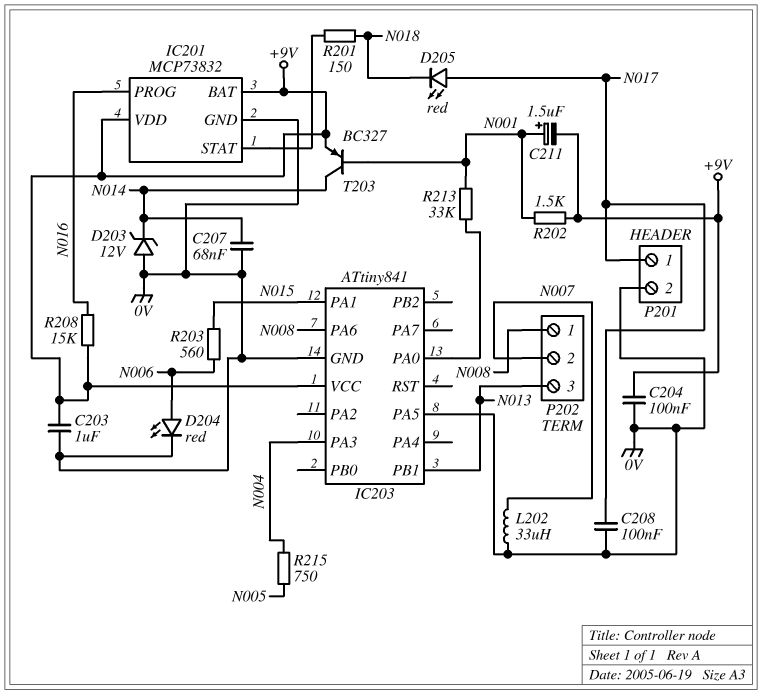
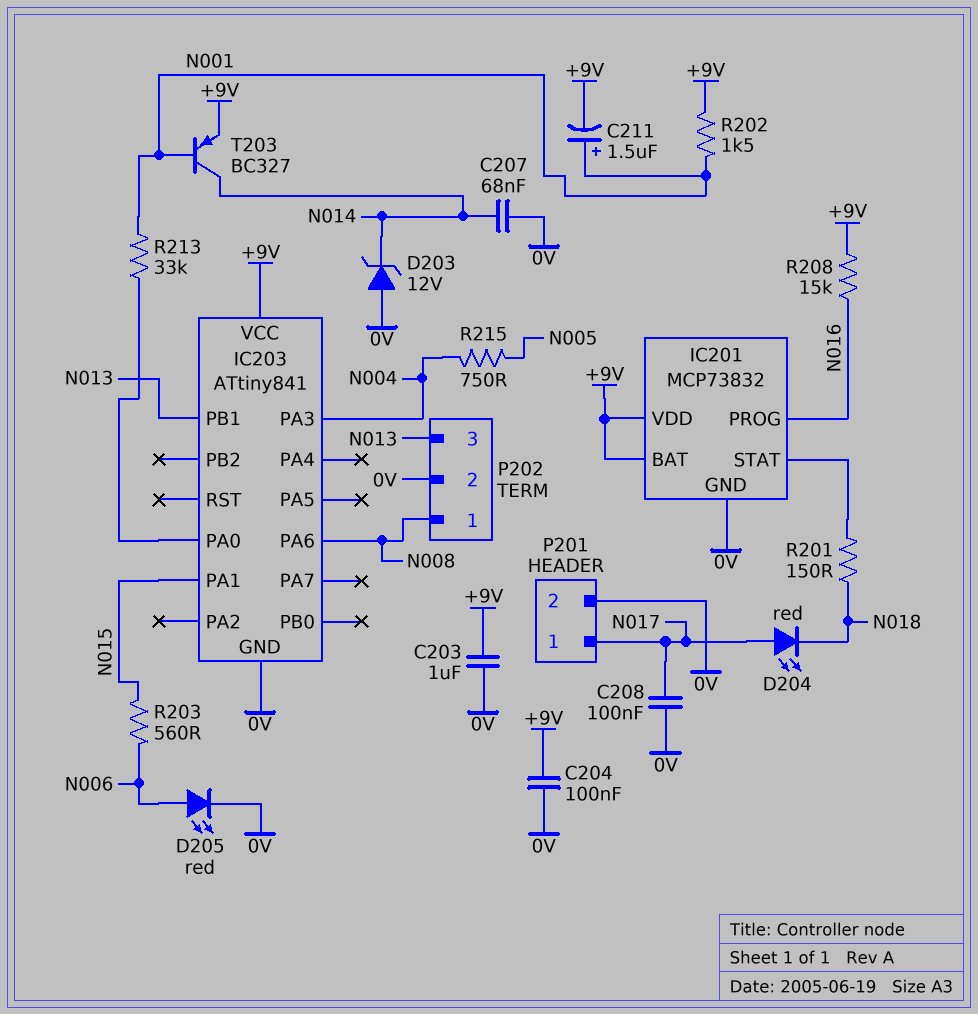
D204: LED red (A N006, K 0V) -> LED red (A N017, K N018)
D205: LED red (A N017, K N018) -> LED red (A N006, K 0V)
IC203 pin PA5: 0V -> none
L202: 33uH (0V, N007) -> none
P202 pin 2: N007 -> 0V

